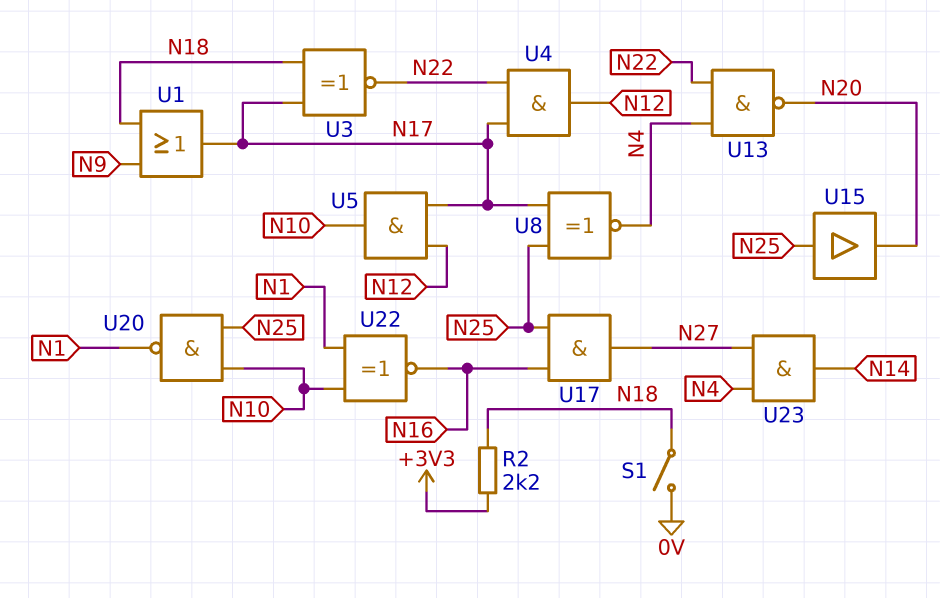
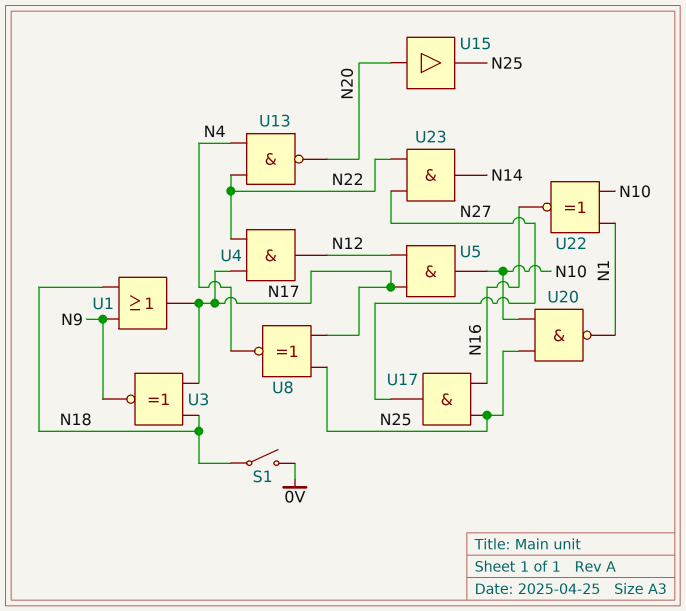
R2: 2.2k (+3V3, N18) -> none
U3: XNOR (in N17, in N18, out N22) -> XNOR (in N17, in N18, out N9)
U15: buffer (in N25, out N20) -> buffer (in N20, out N25)
U23: AND (in N4, in N27, out N14) -> AND (in N22, in N27, out N14)

